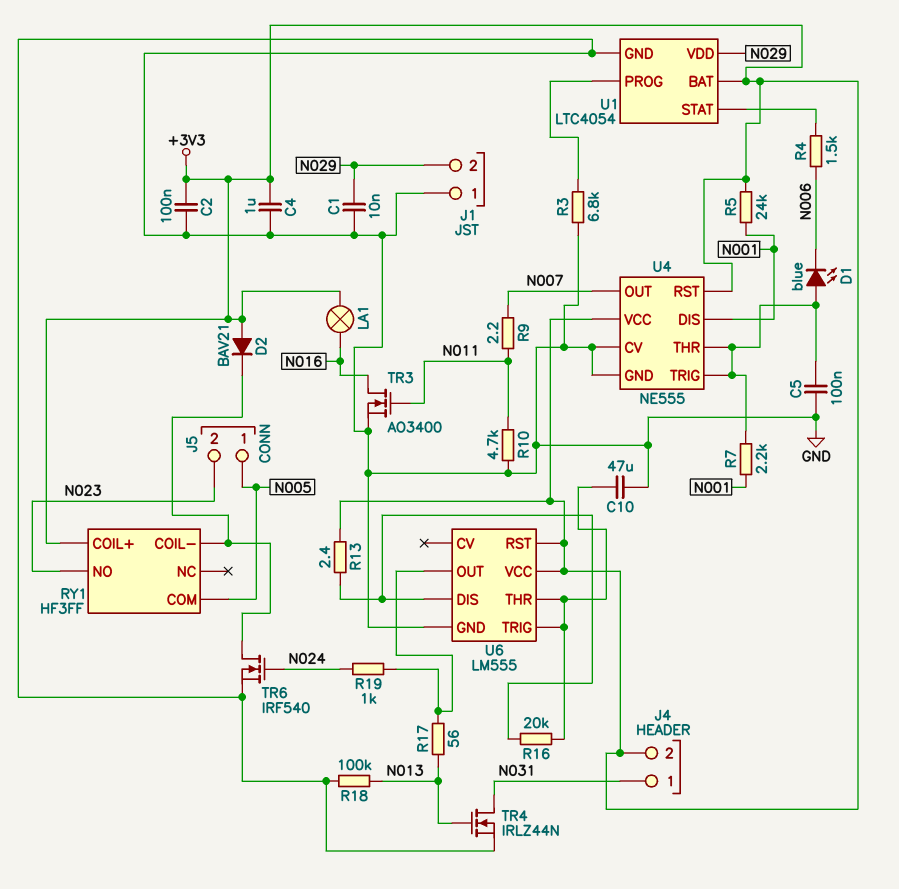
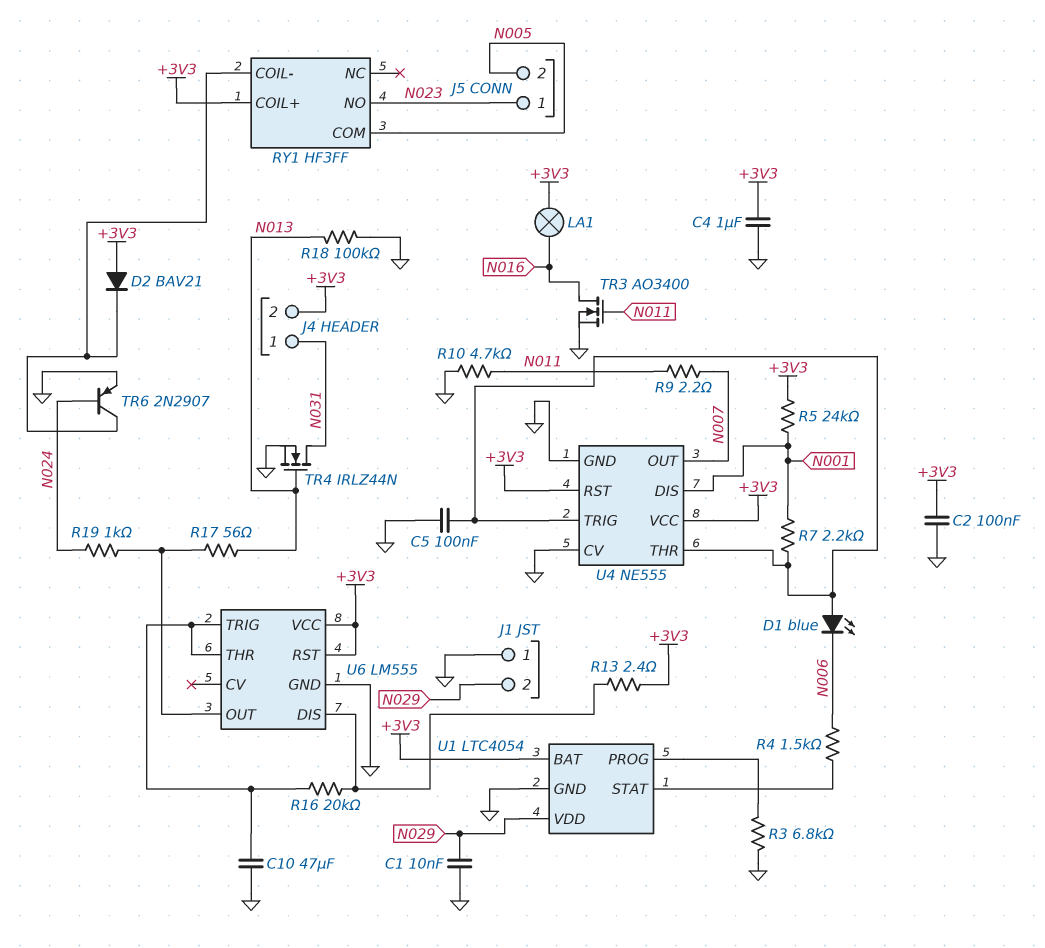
J5 pin 1: N005 -> N023
J5 pin 2: N023 -> N005
TR6: NMOS IRF540 (G N024, D RY1/COIL-, S GND) -> PNP 2N2907 (B N024, C RY1/COIL-, E GND)

